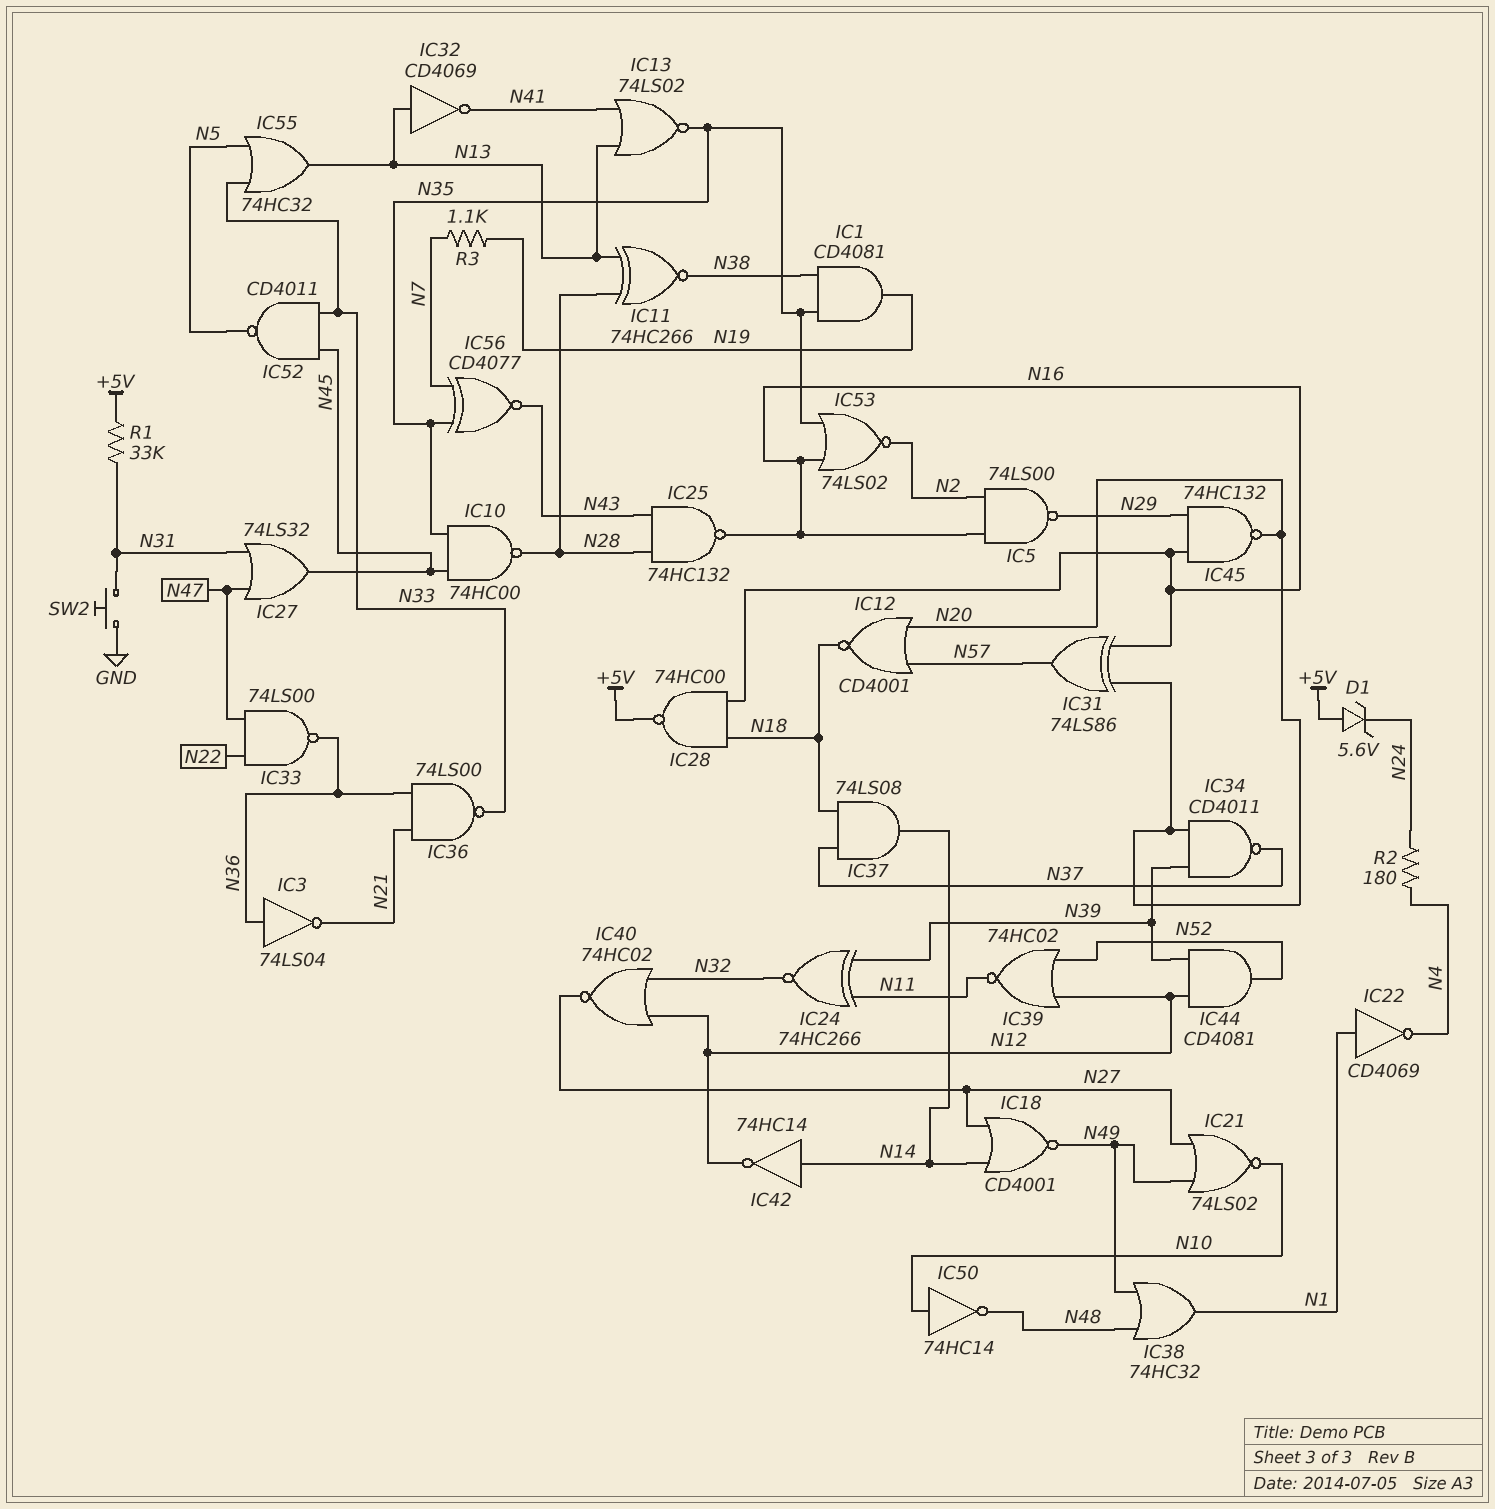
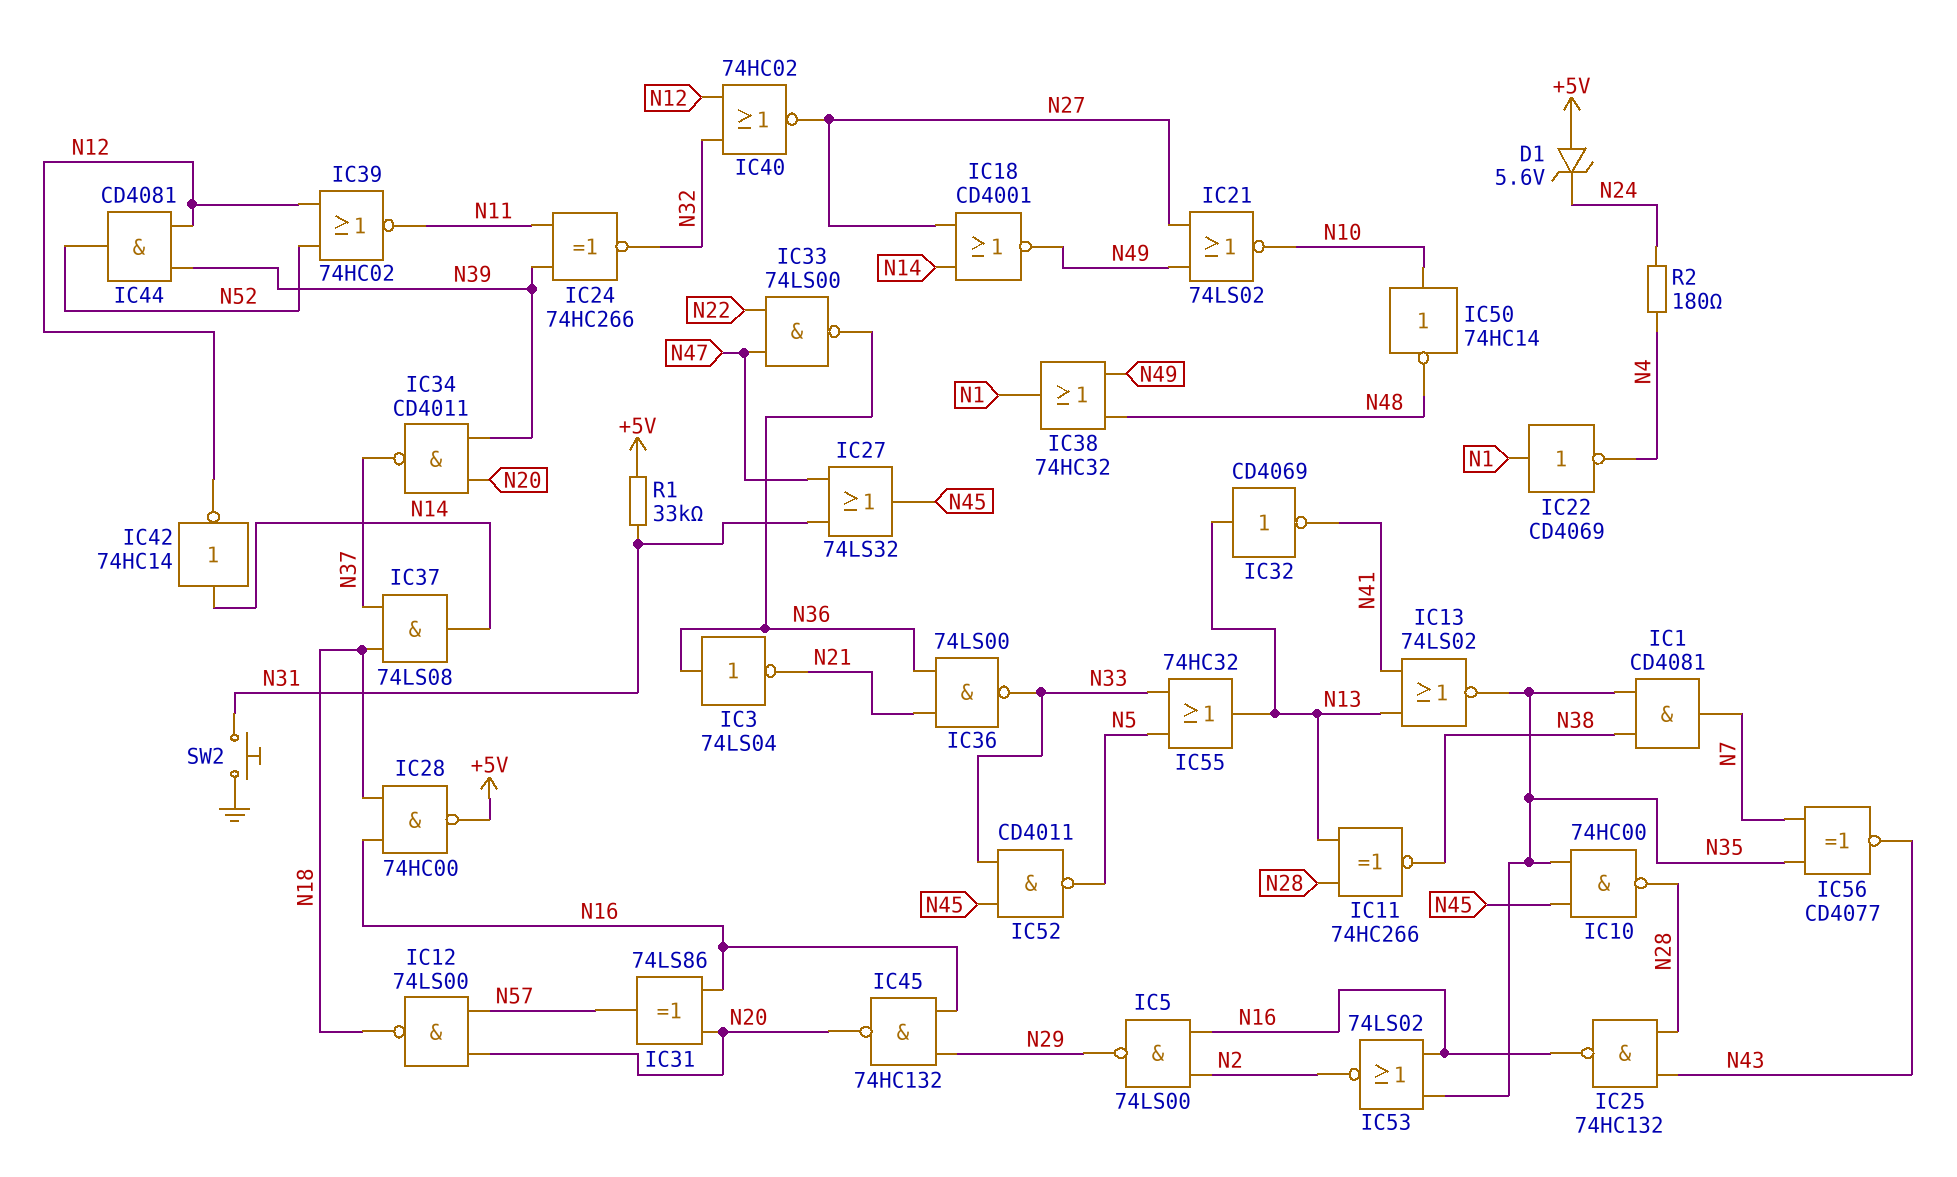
IC1: AND CD4081 (in N35, in N38, out N19) -> AND CD4081 (in N35, in N38, out N7)
IC12: NOR CD4001 (in N20, in N57, out N18) -> NAND 74LS00 (in N20, in N57, out N18)
R3: 1.1k (N7, N19) -> none

